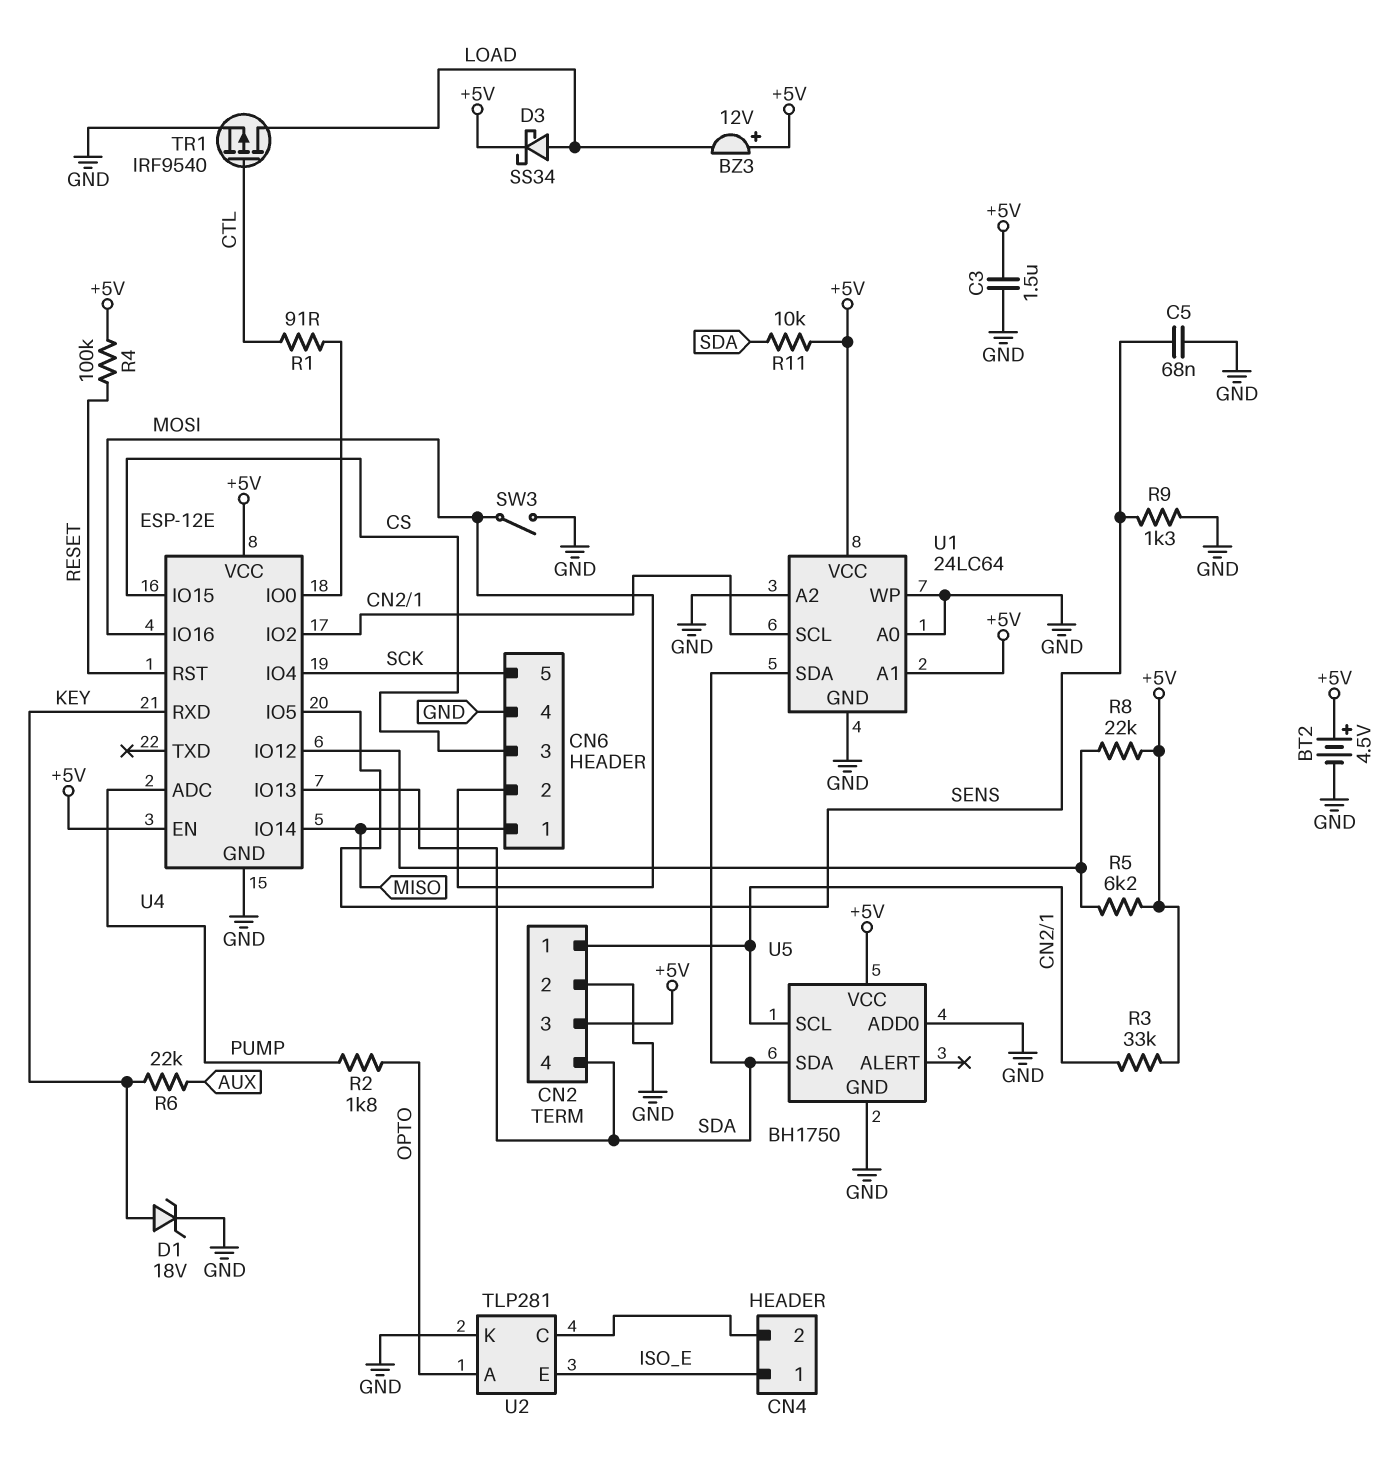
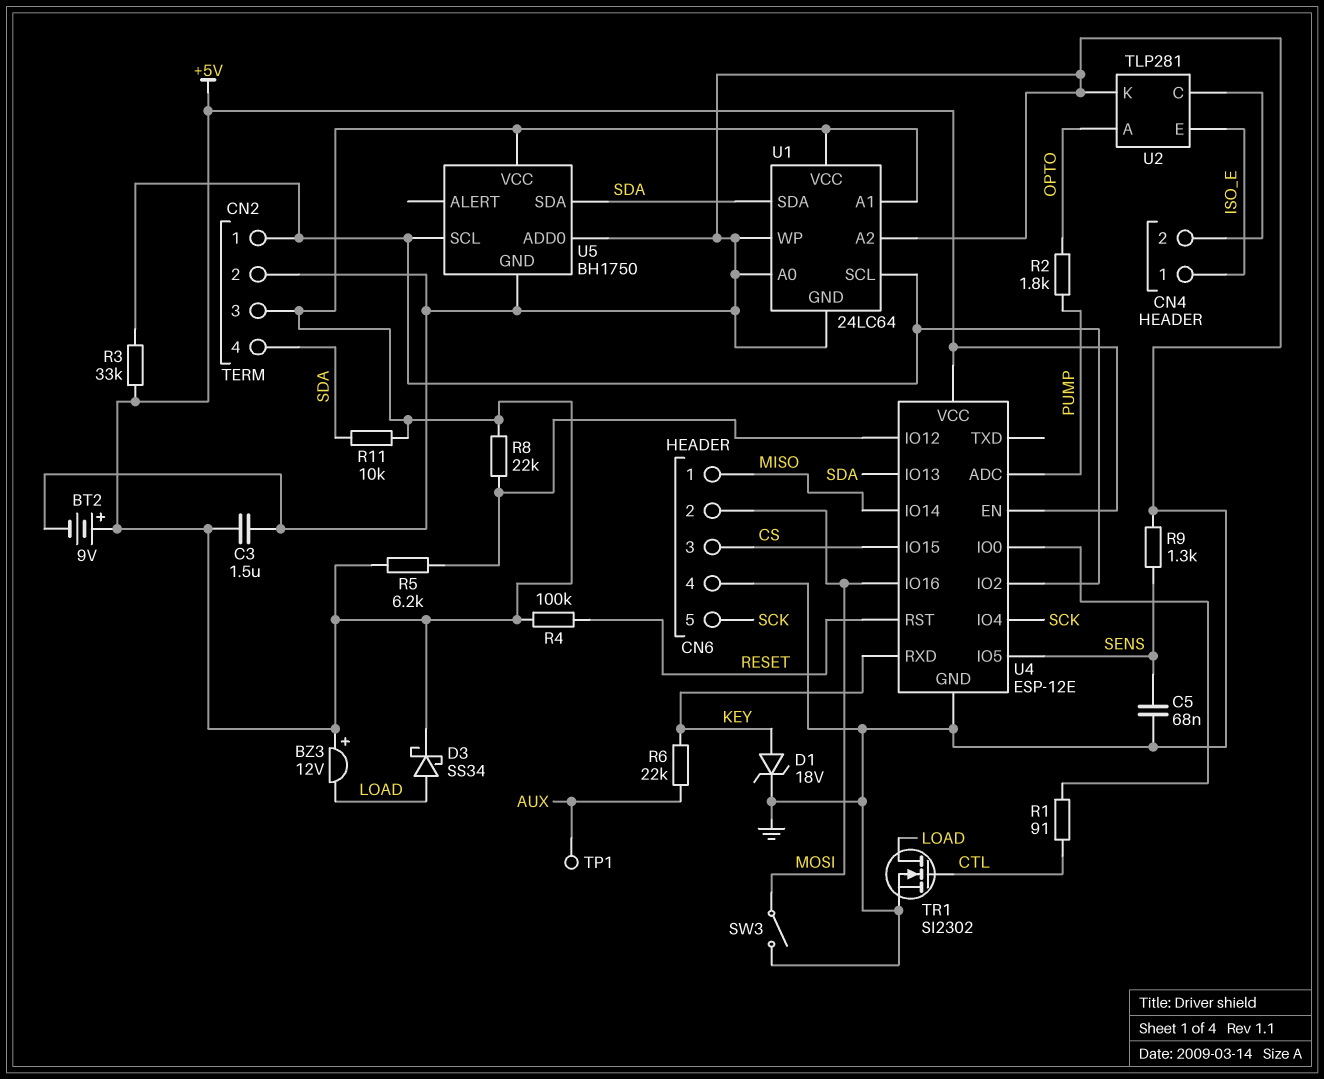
BT2: 4.5V (plus +5V, minus GND) -> 9V (plus +5V, minus GND)
TP1: none -> test point (AUX)
TR1: PMOS IRF9540 (G CTL, D LOAD, S GND) -> NMOS SI2302 (G CTL, D LOAD, S GND)

